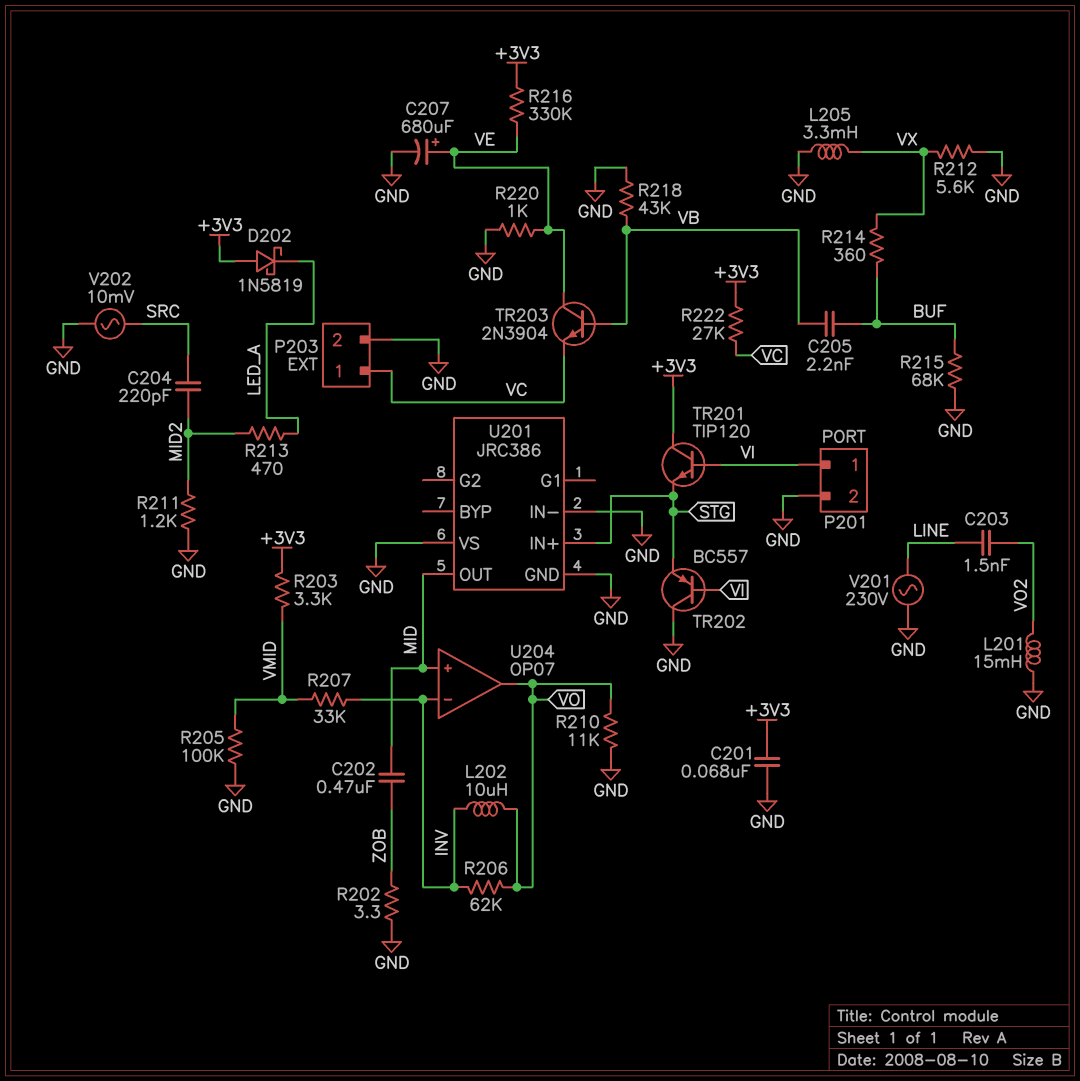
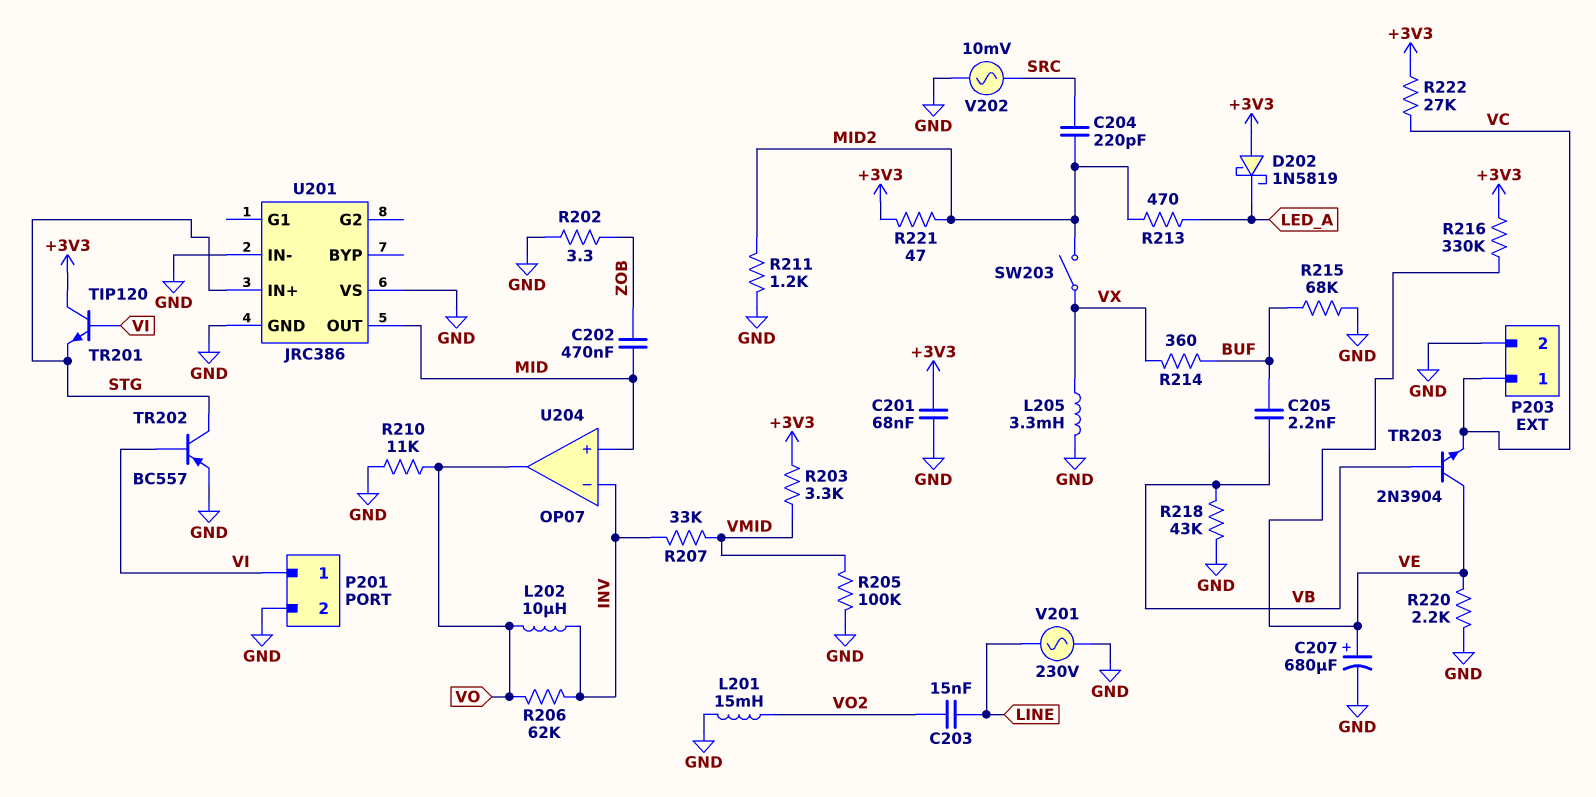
C203: 1.5nF (LINE, VO2) -> 15nF (LINE, VO2)
R212: 5.6k (GND, VX) -> none
R220: 1k (GND, VE) -> 2.2k (GND, VE)
R221: none -> 47 (+3V3, MID2)
SW203: none -> switch (MID2, VX)
TR202: PNP BC557 (B VI, C GND, E STG) -> PNP BC557 (B VI, C STG, E GND)

